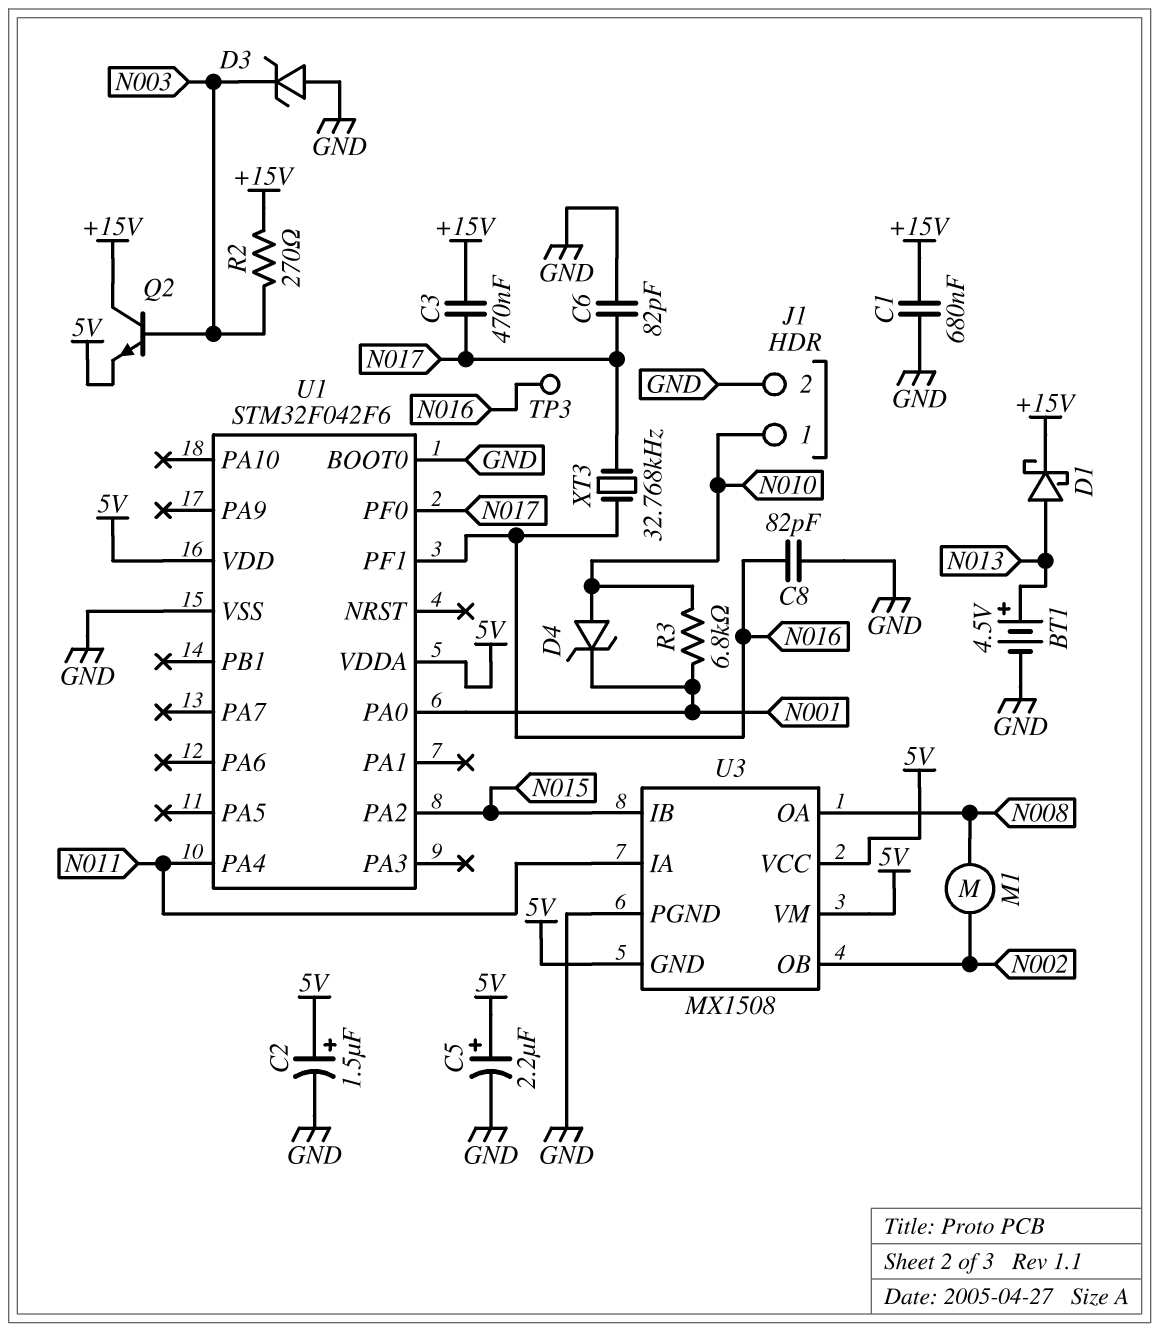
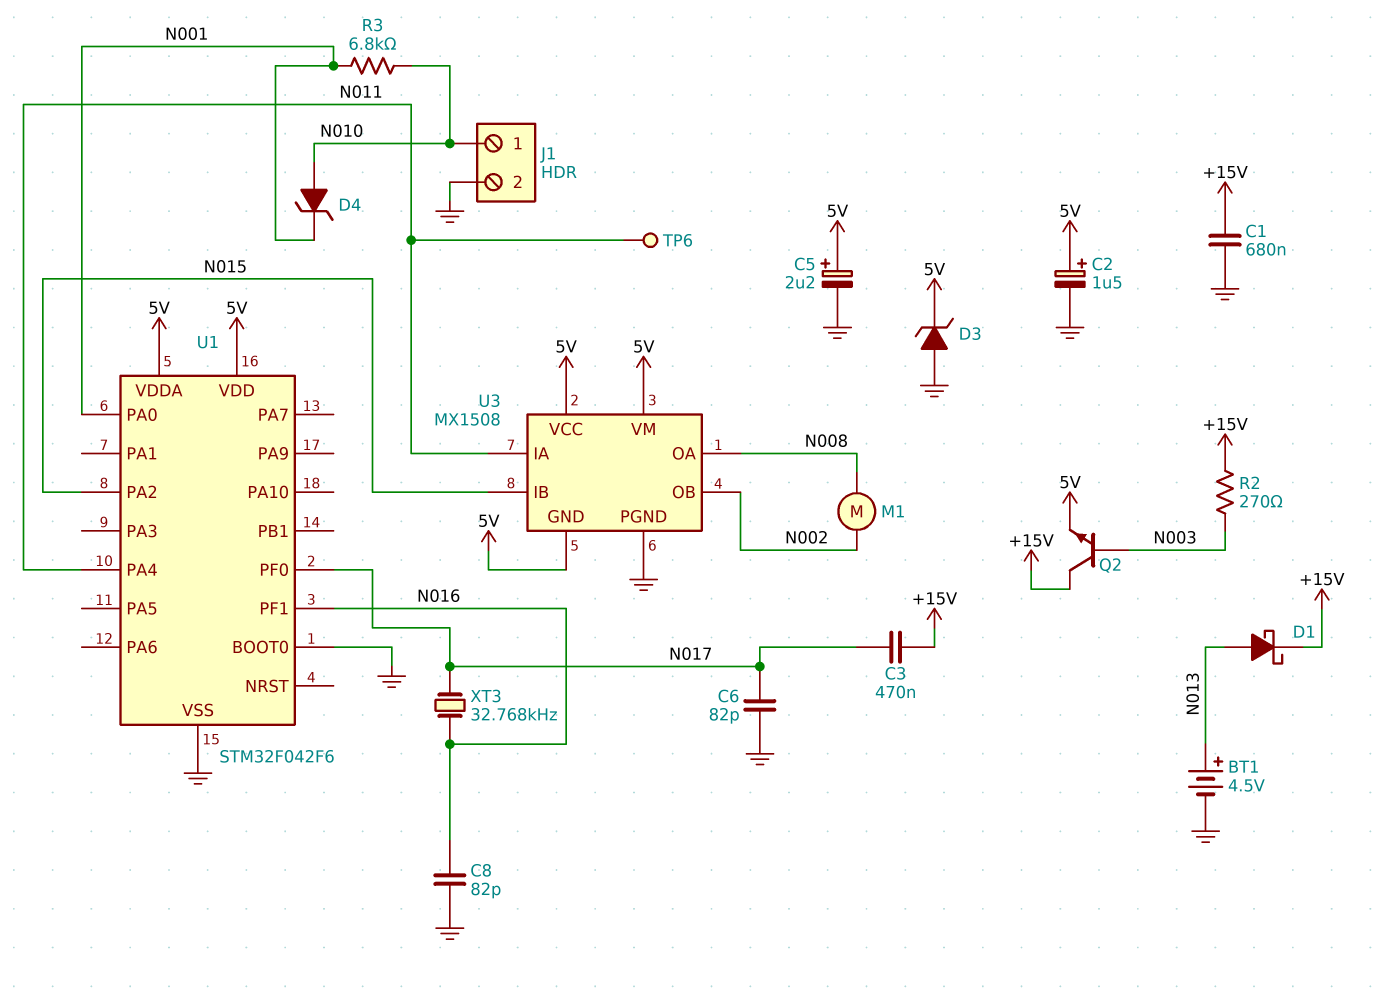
D3: zener (A GND, K N003) -> zener (A GND, K 5V)
TP3: test point (N016) -> none
TP6: none -> test point (N011)

